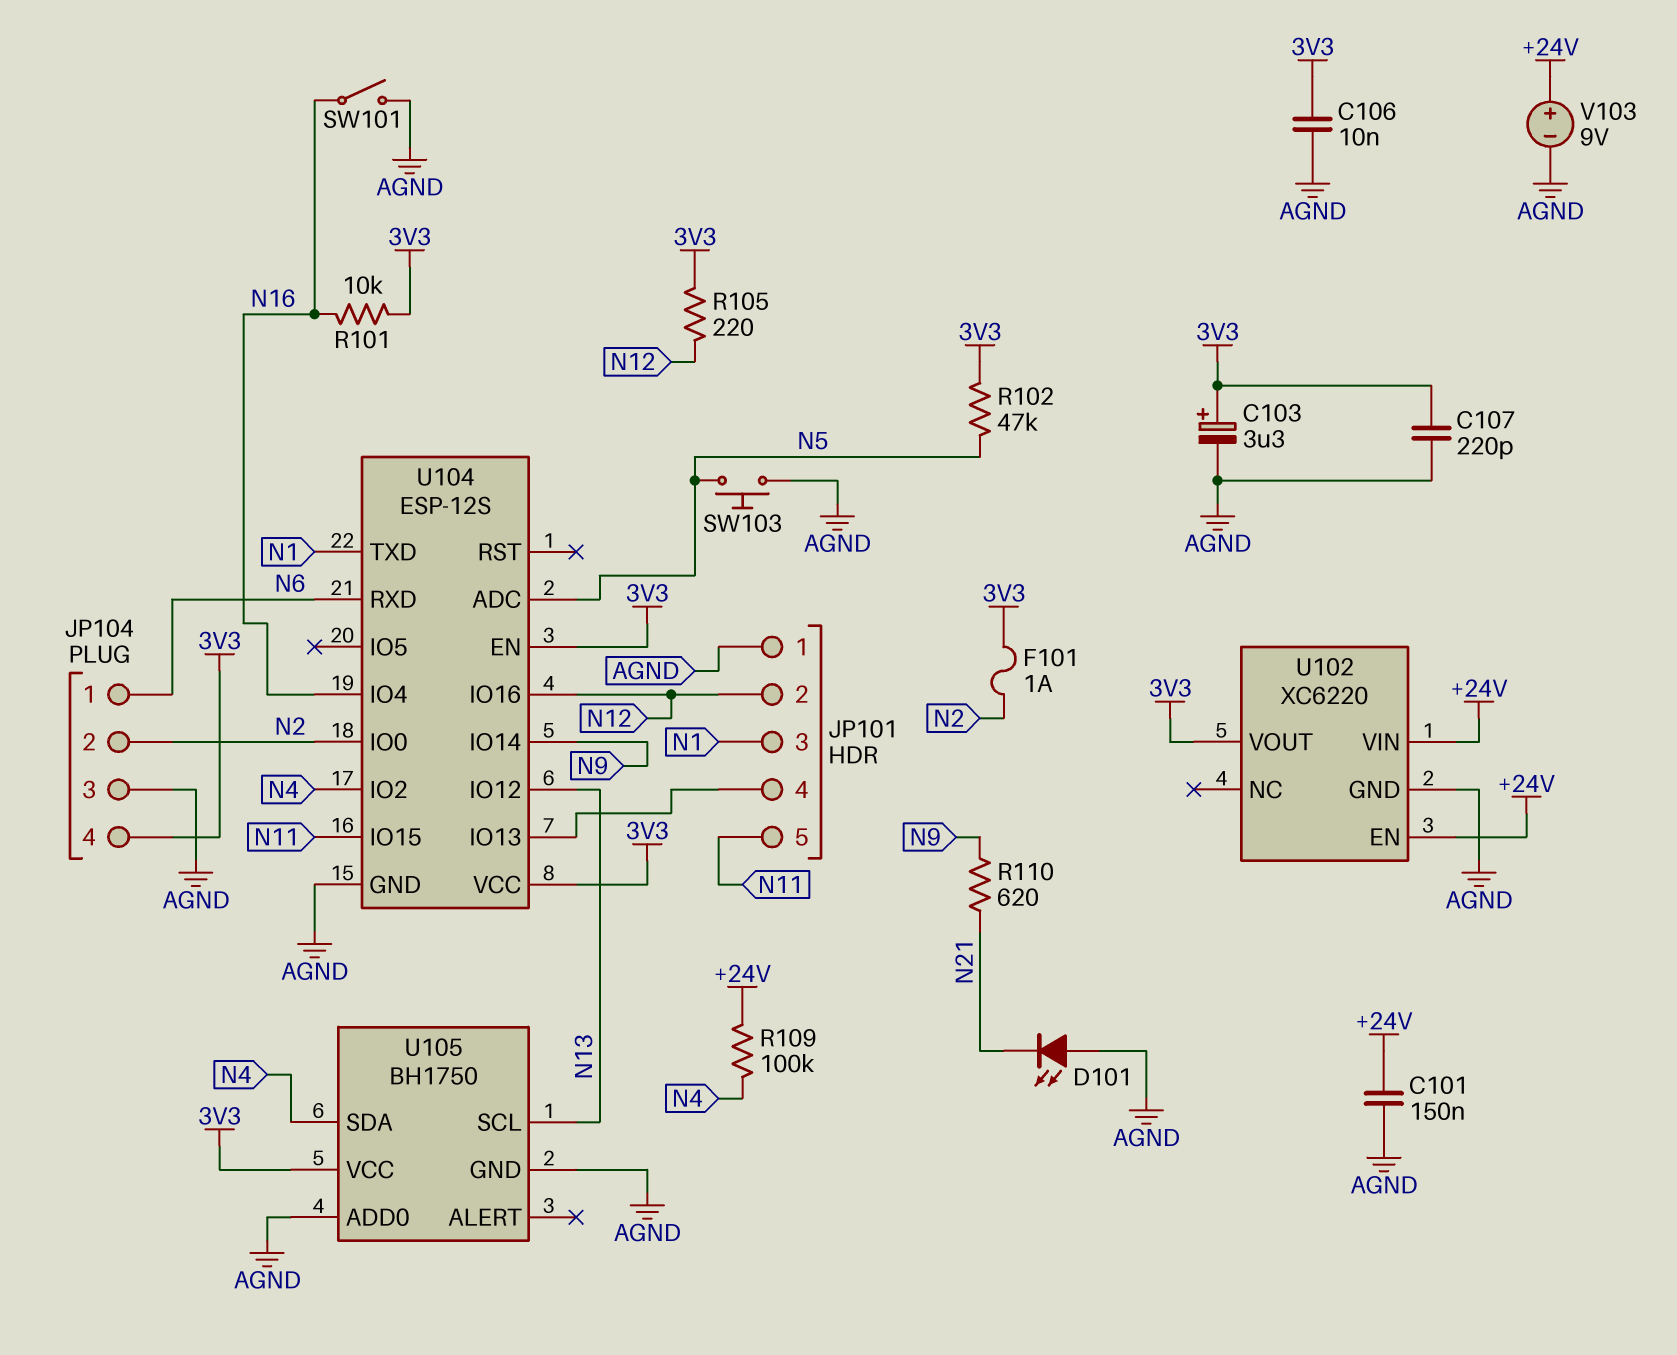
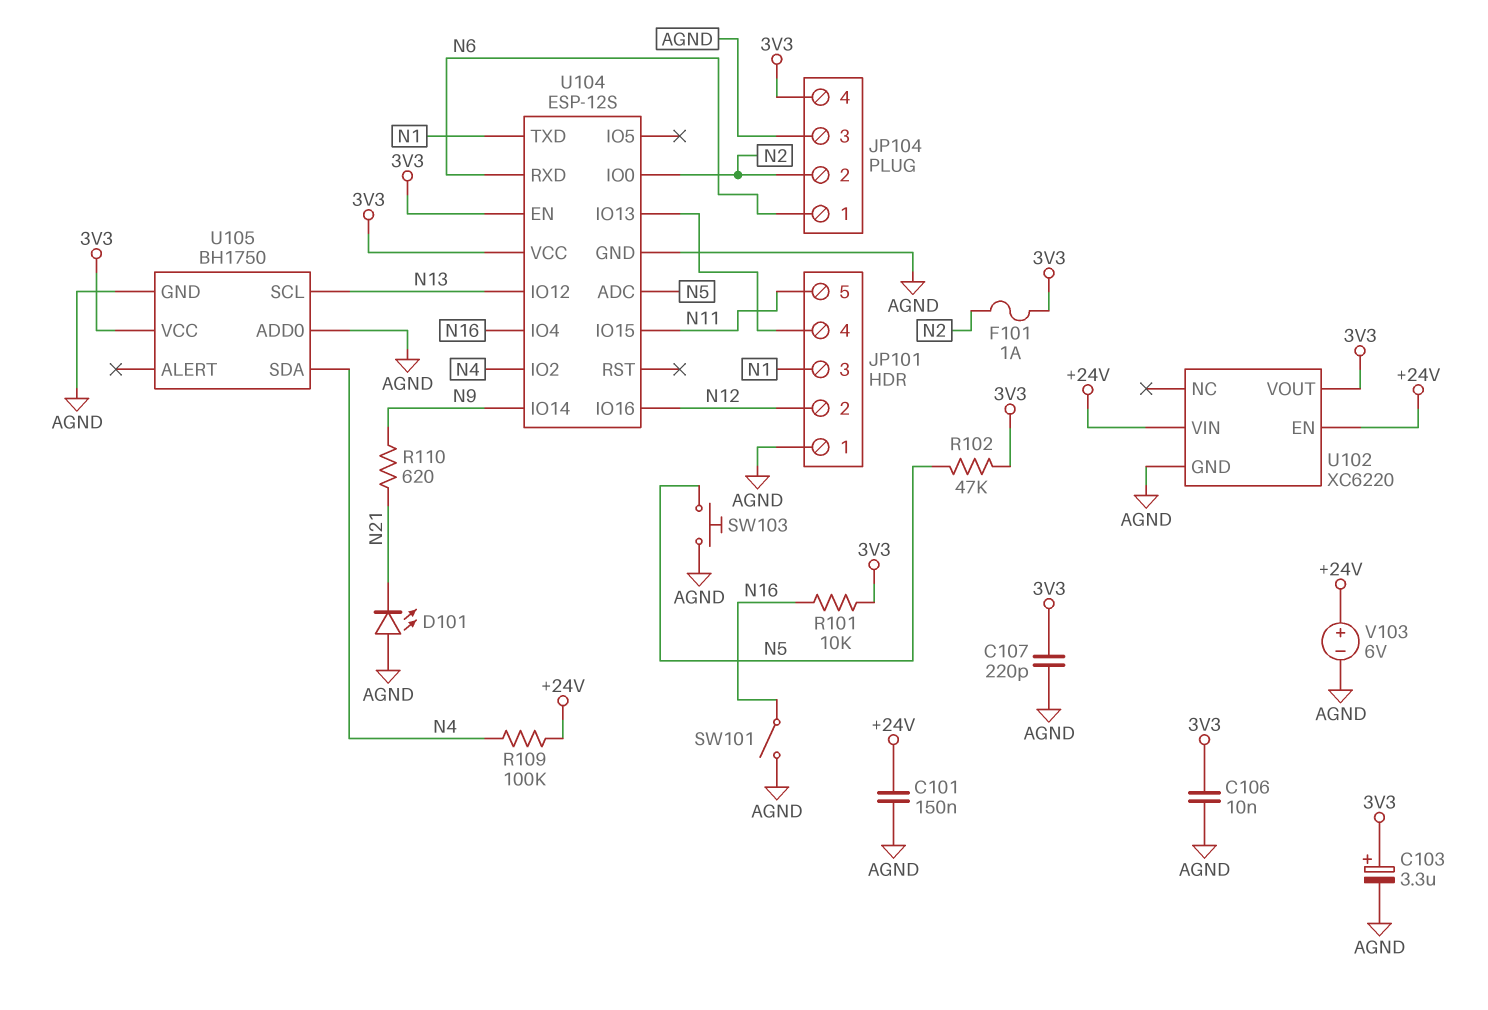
R105: 220 (3V3, N12) -> none
V103: 9V (plus +24V, minus AGND) -> 6V (plus +24V, minus AGND)

